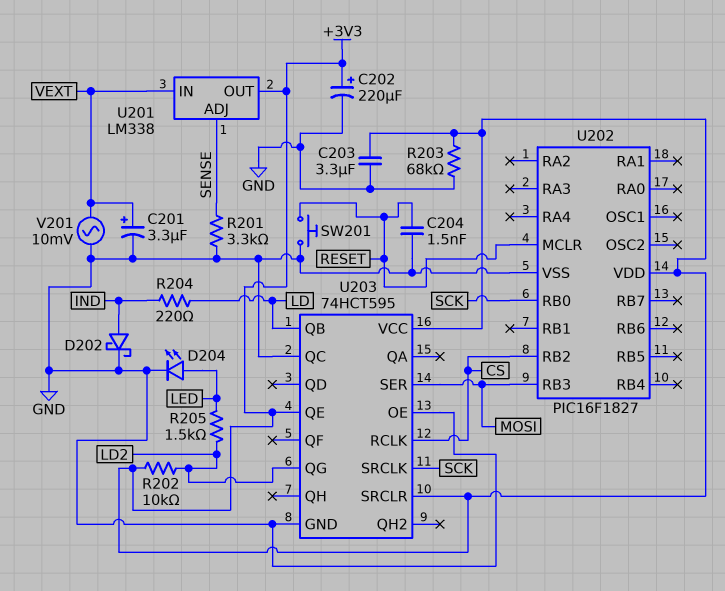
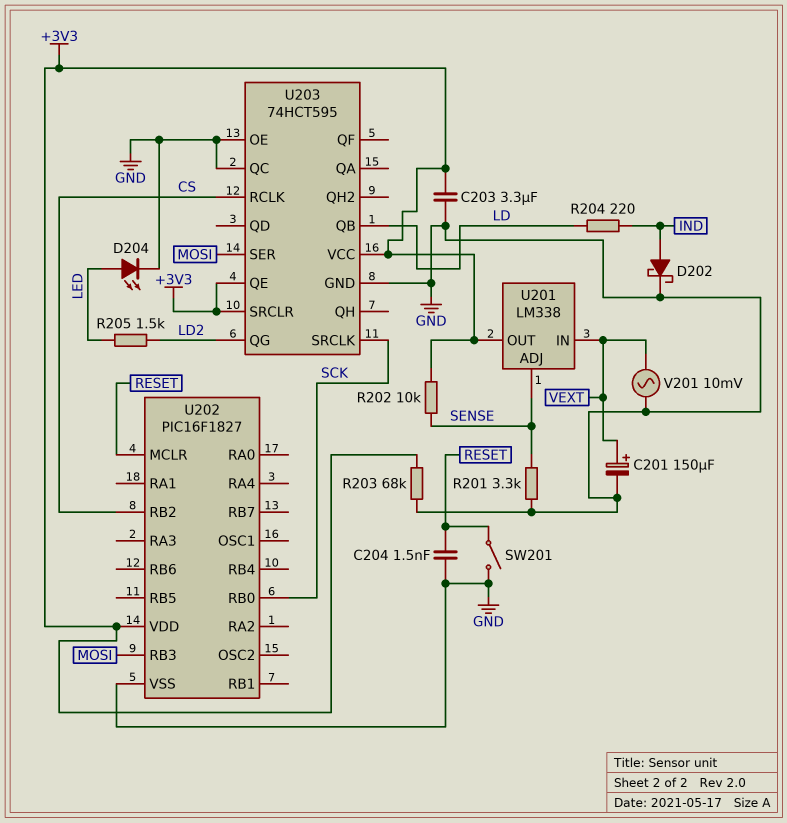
C201: 3.3uF (plus VEXT, minus GND) -> 150uF (plus VEXT, minus GND)
C202: 220uF (plus +3V3, minus GND) -> none
R202: 10k (+3V3, LD2) -> 10k (+3V3, SENSE)
SW201: button (GND, RESET) -> switch (GND, RESET)

